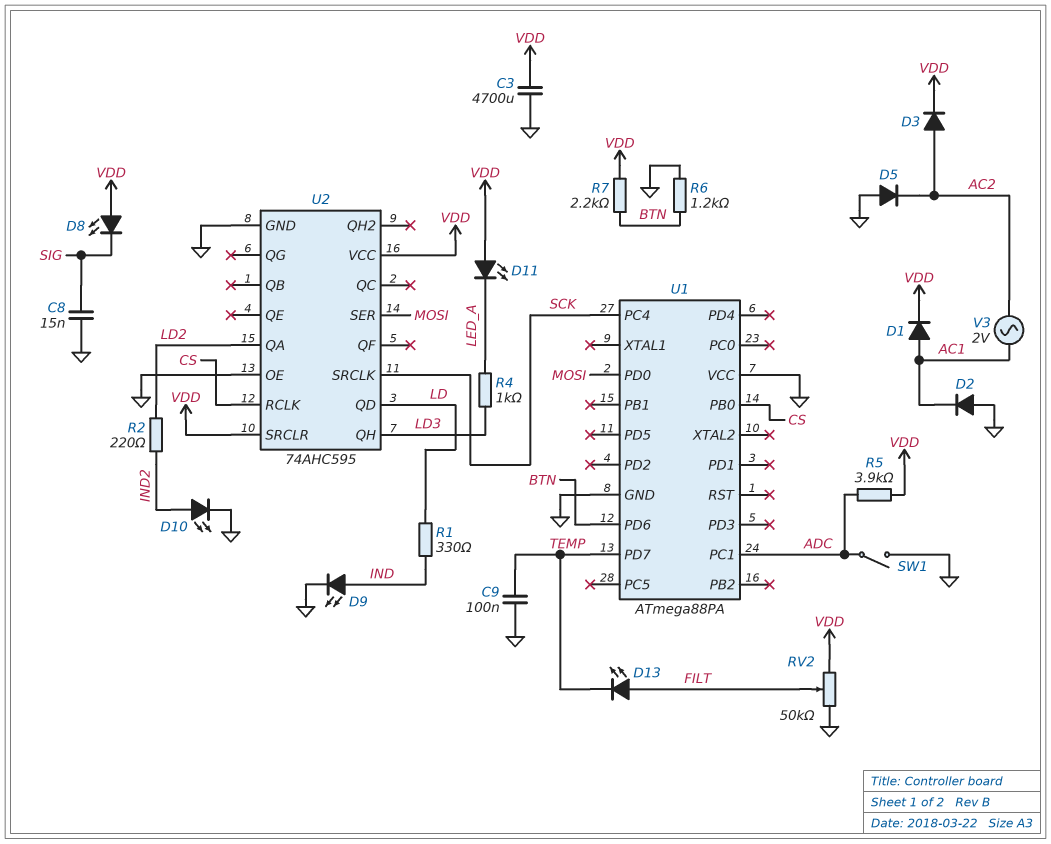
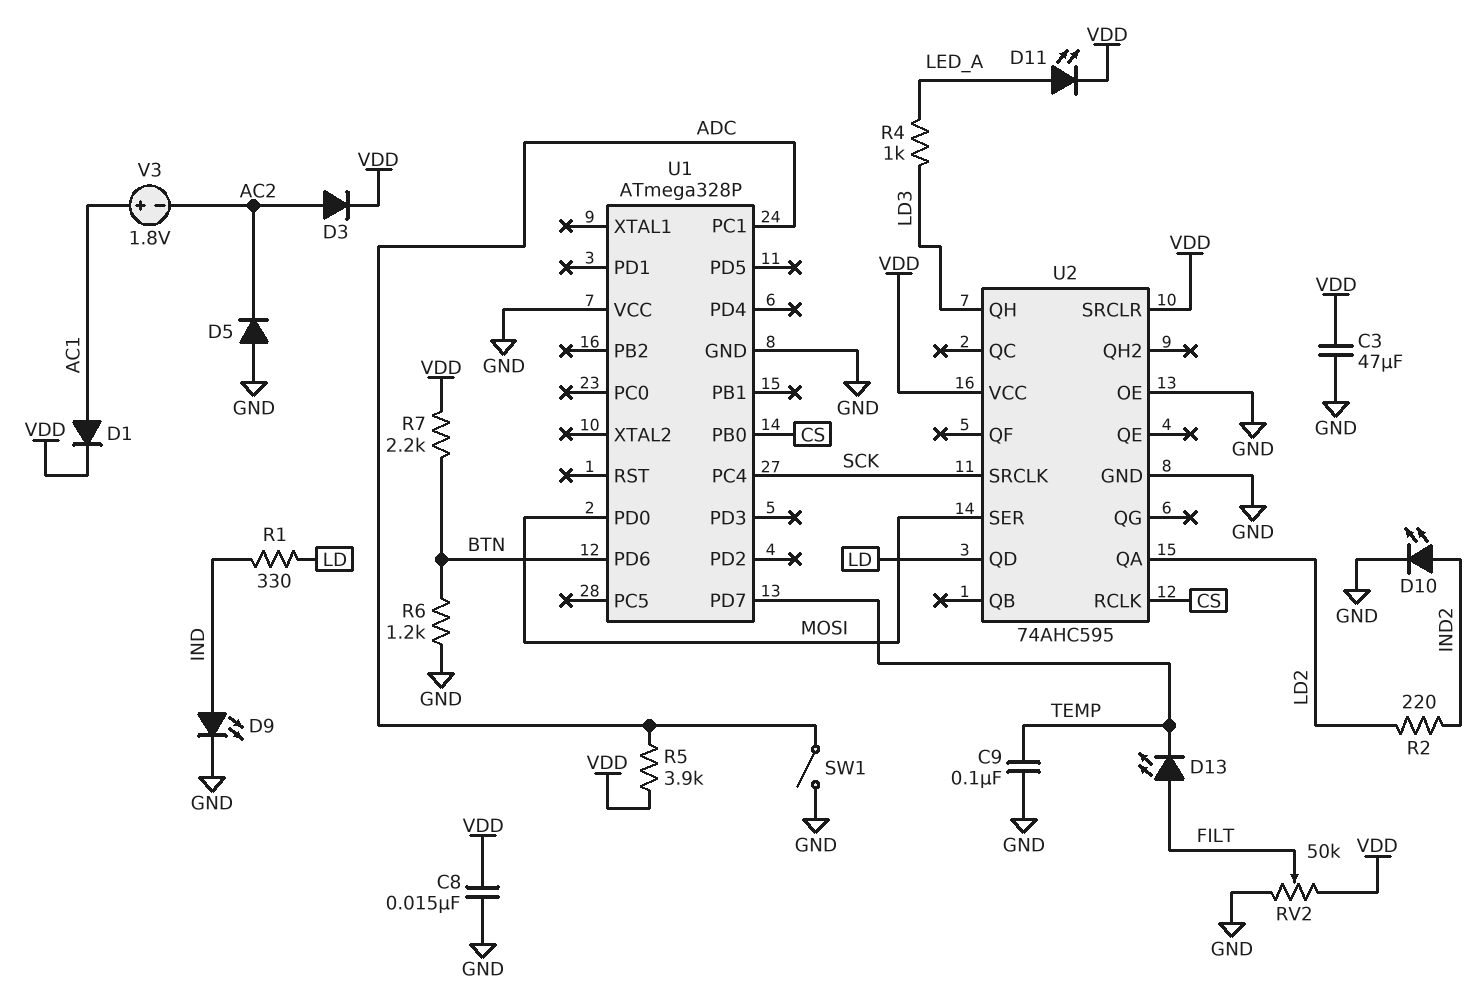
C3: 4700uF (GND, VDD) -> 47uF (GND, VDD)
C8: 15nF (GND, SIG) -> 15nF (GND, VDD)
D2: diode (A GND, K AC1) -> none
D8: LED (A VDD, K SIG) -> none
D11: LED (A VDD, K LED_A) -> LED (A LED_A, K VDD)
U1: ATmega88PA -> ATmega328P
V3: AC 2V (AC1, AC2) -> 1.8V (plus AC1, minus AC2)

